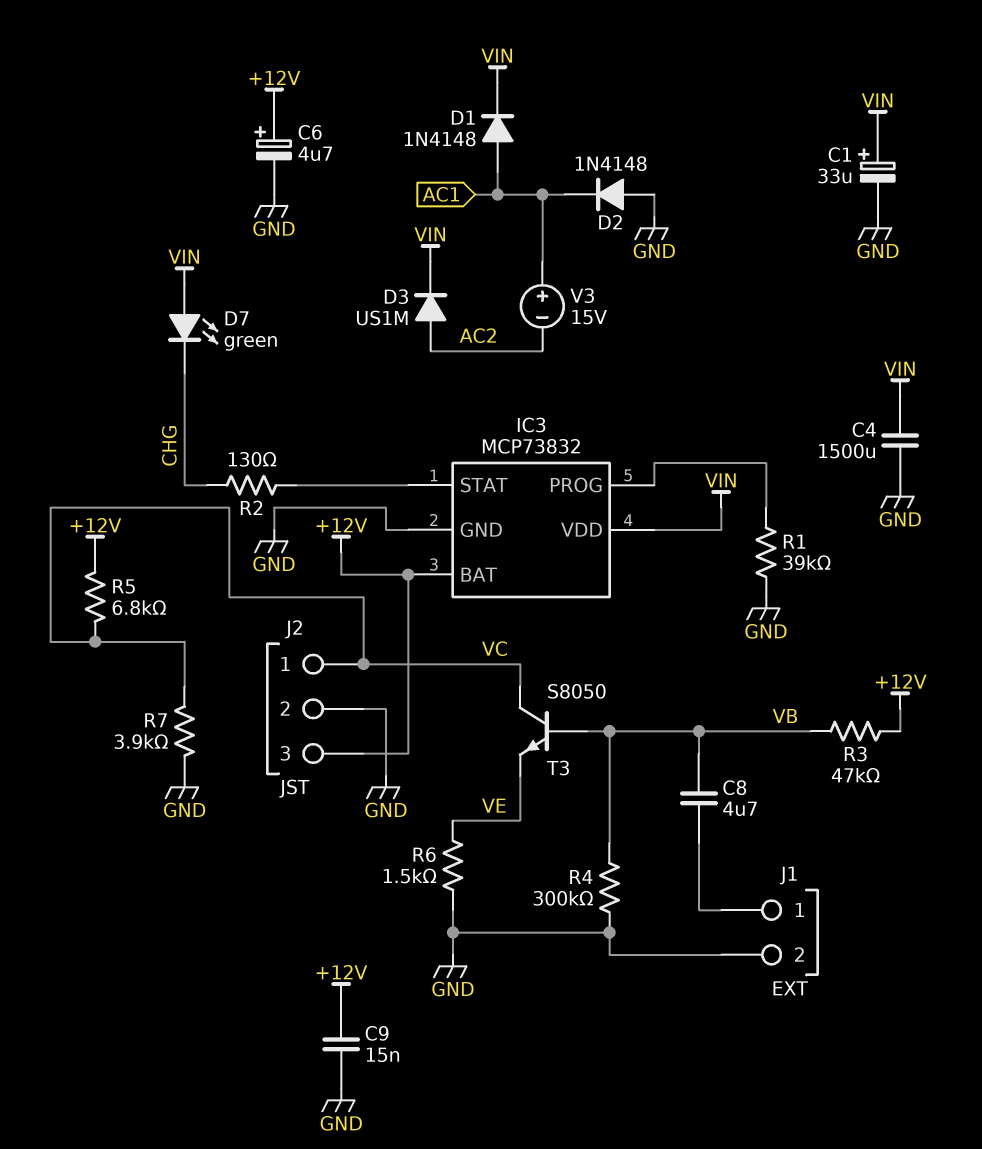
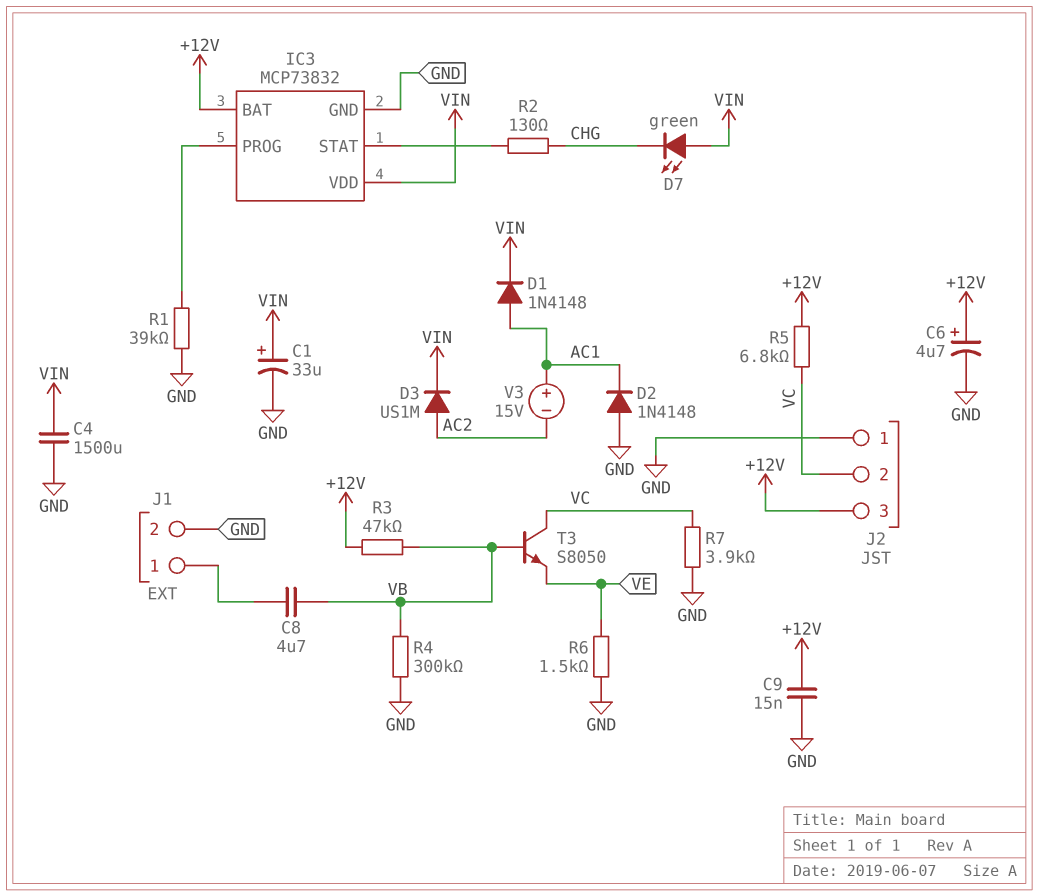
J2 pin 1: VC -> GND
J2 pin 2: GND -> VC

